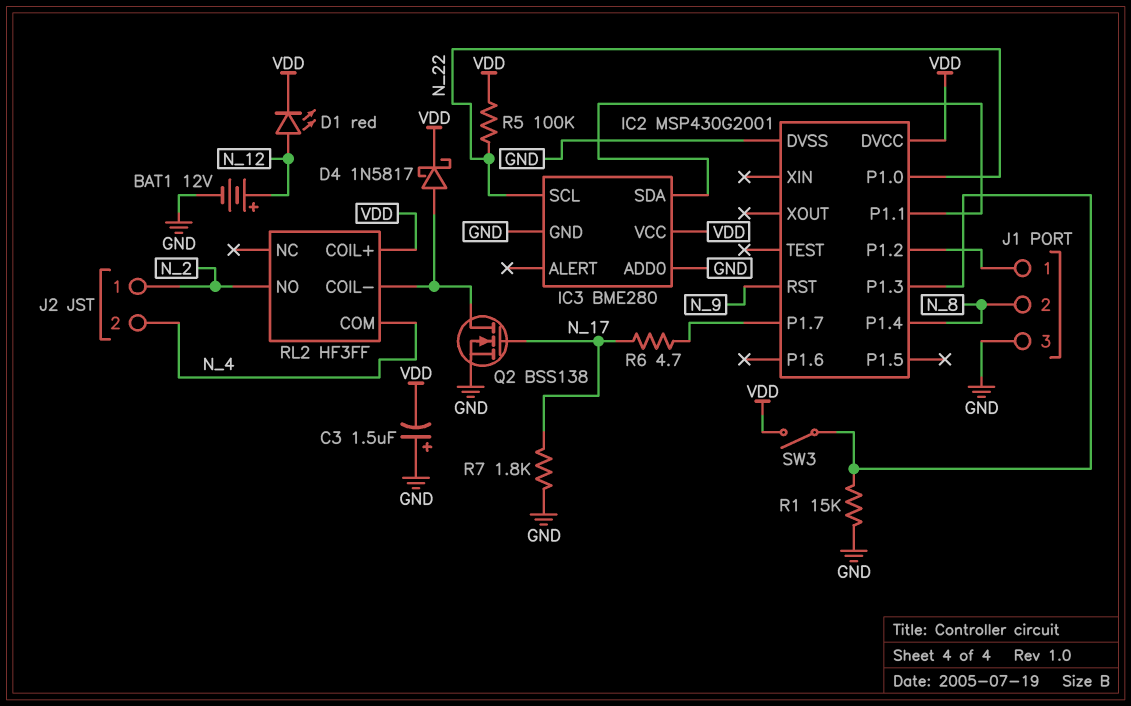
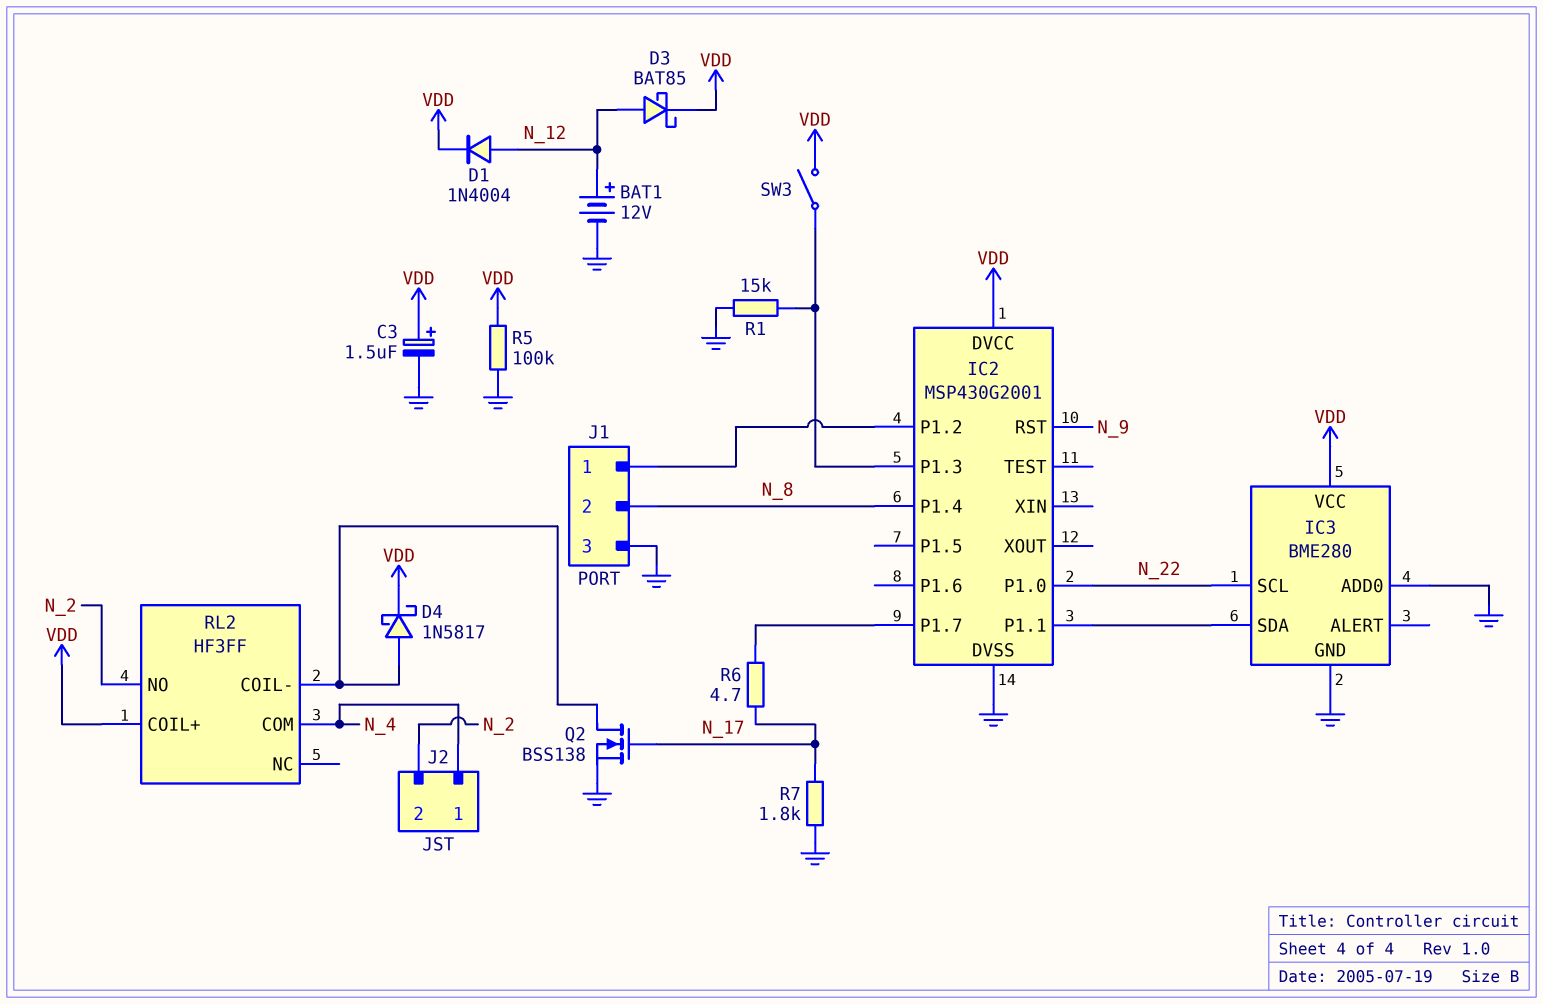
C3: 1.5uF (plus GND, minus VDD) -> 1.5uF (plus VDD, minus GND)
D1: LED red (A N_12, K VDD) -> diode 1N4004 (A N_12, K VDD)
D3: none -> schottky BAT85 (A N_12, K VDD)
J2 pin 1: N_2 -> N_4
J2 pin 2: N_4 -> N_2
R5: 100k (N_22, VDD) -> 100k (GND, VDD)

